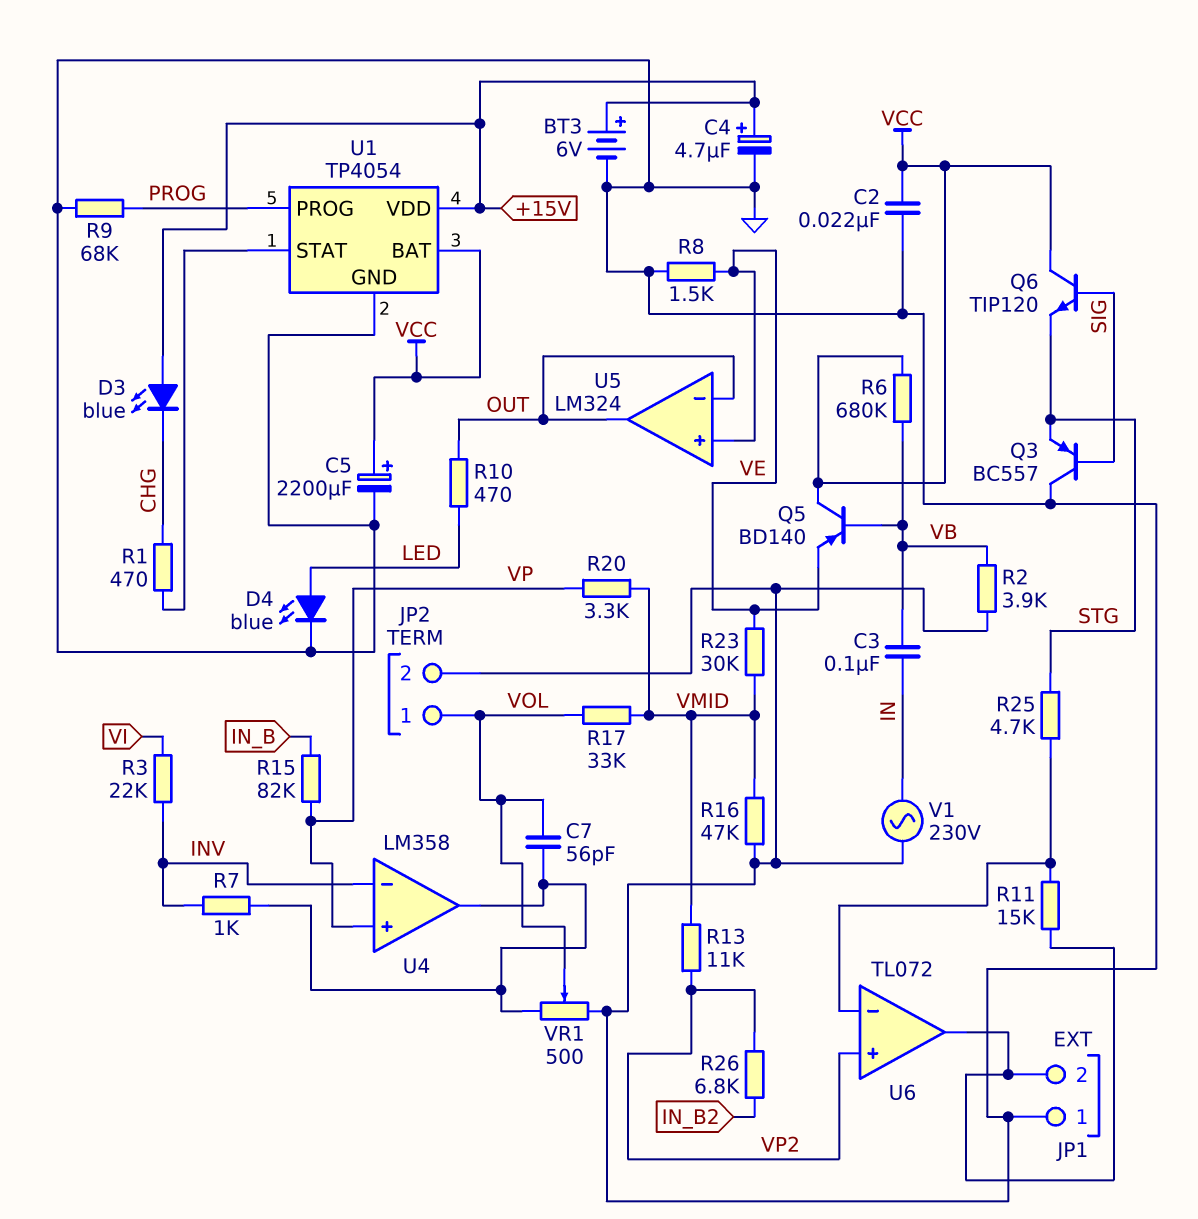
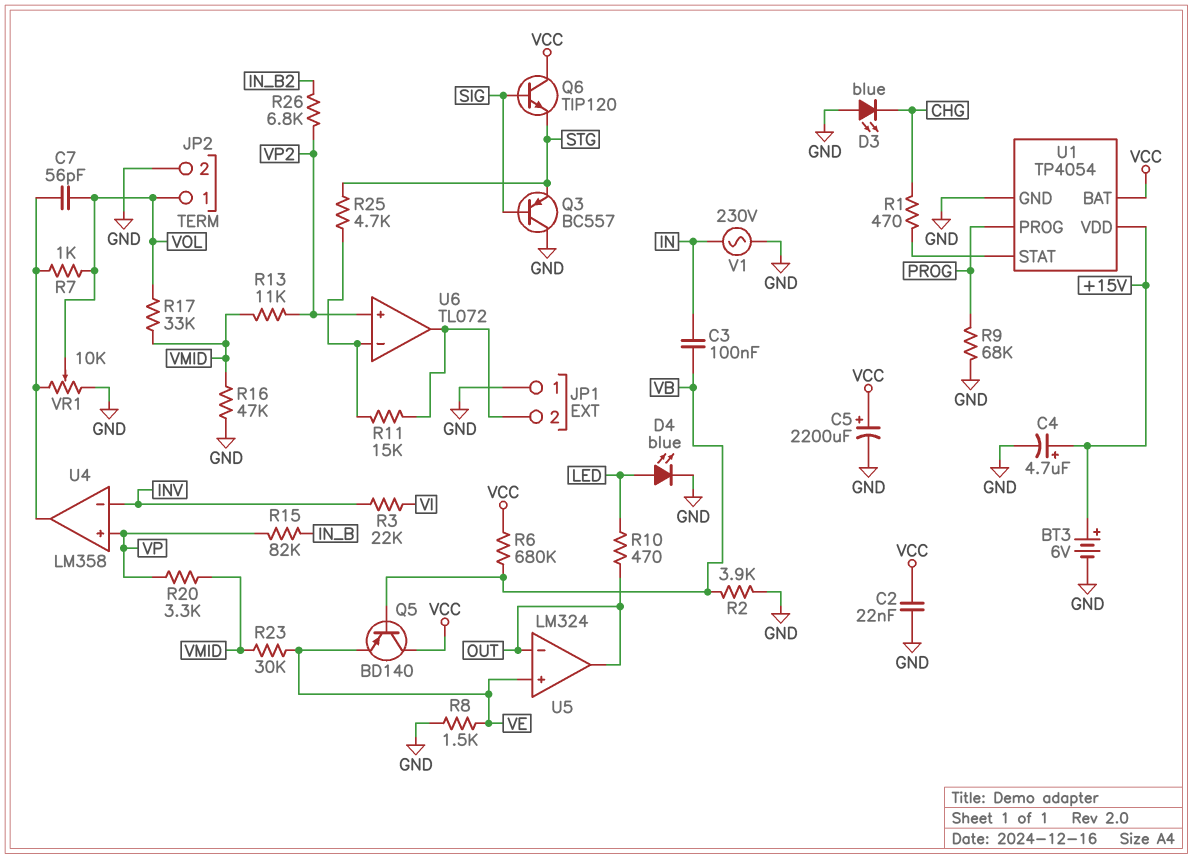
D3: LED blue (A +15V, K CHG) -> LED blue (A GND, K CHG)
R7: 1k (INV, U4/out) -> 1k (U4/out, VOL)
VR1: 500 (GND, U4/out, wiper VOL) -> 10k (GND, U4/out, wiper VOL)

